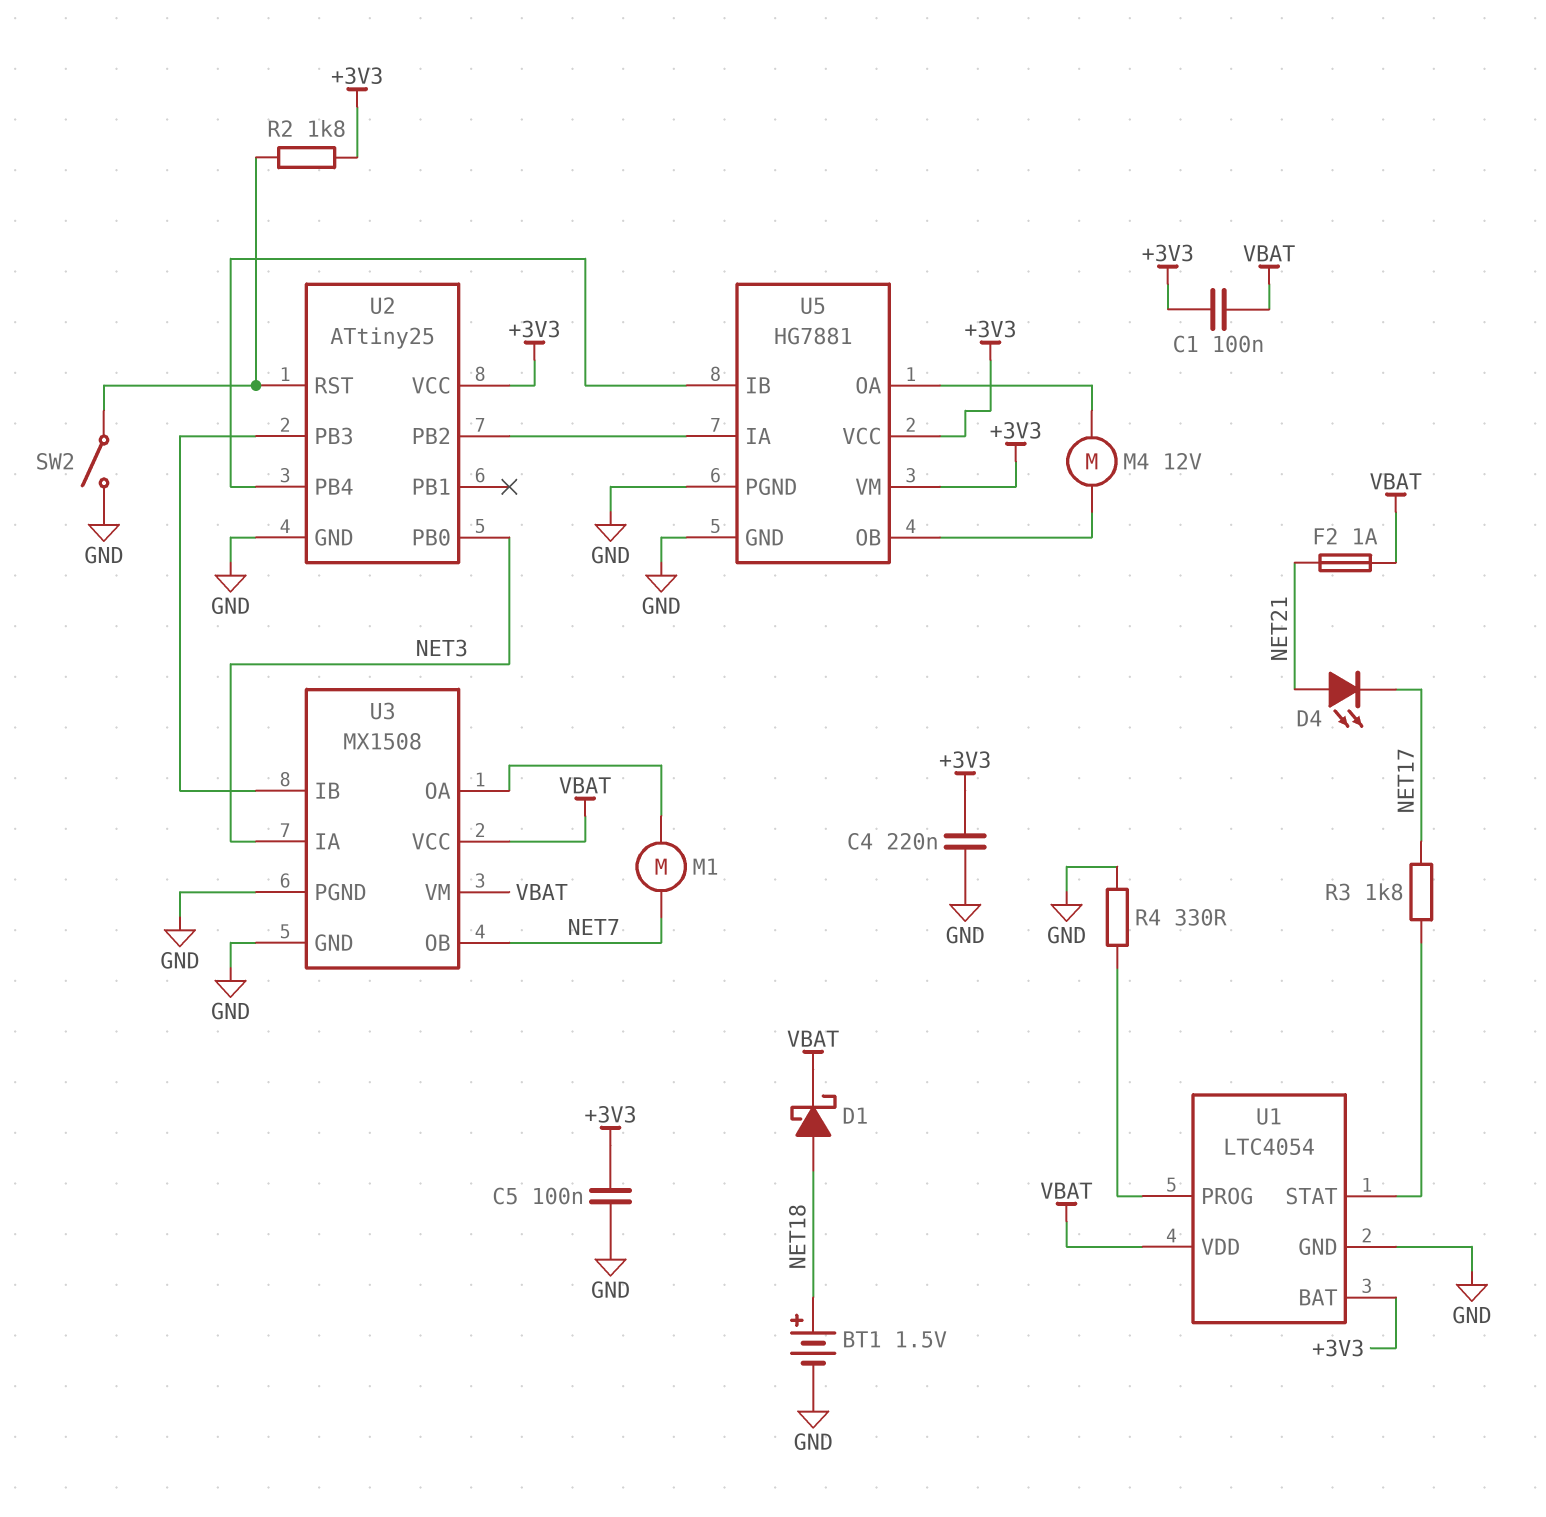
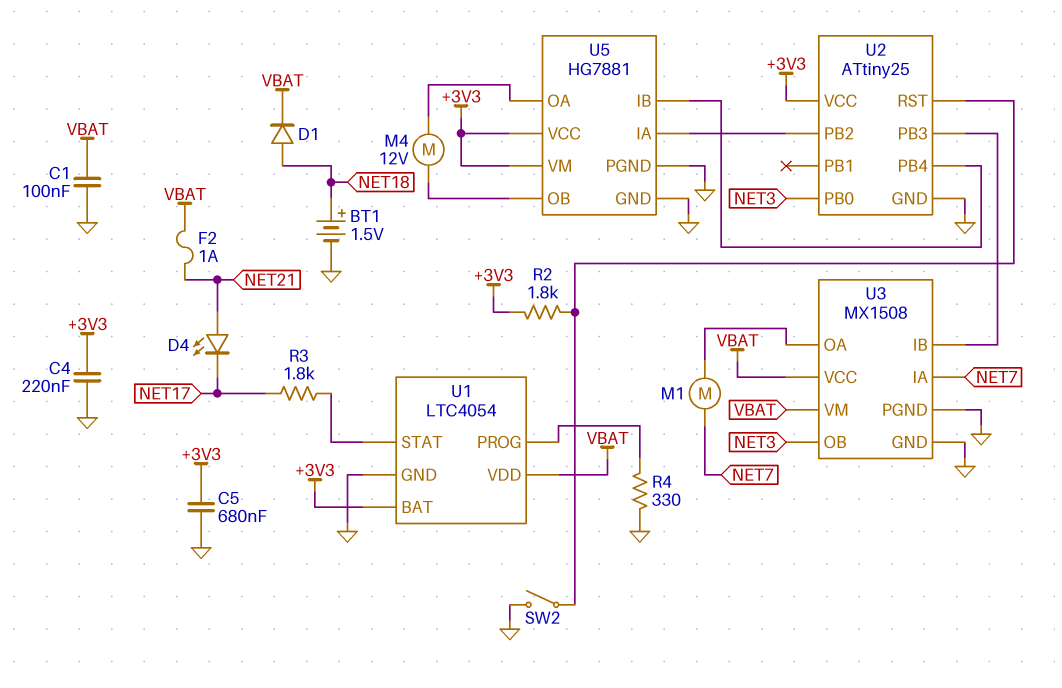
C1: 100nF (+3V3, VBAT) -> 100nF (GND, VBAT)
C5: 100nF (+3V3, GND) -> 680nF (+3V3, GND)
D1: schottky (A NET18, K VBAT) -> diode (A NET18, K VBAT)
U3 pin IA: NET3 -> NET7
U3 pin OB: NET7 -> NET3

